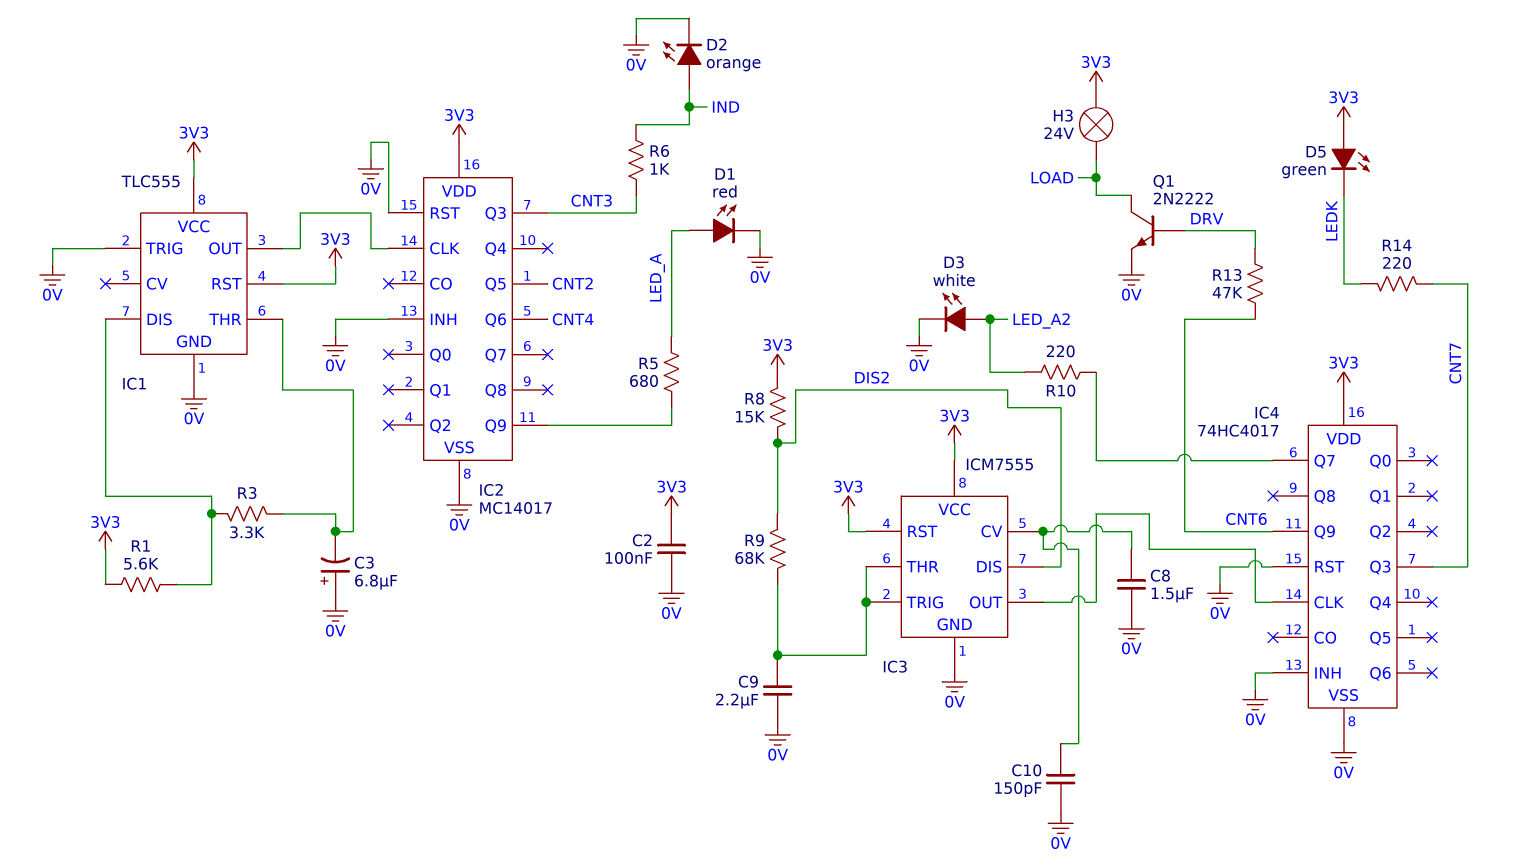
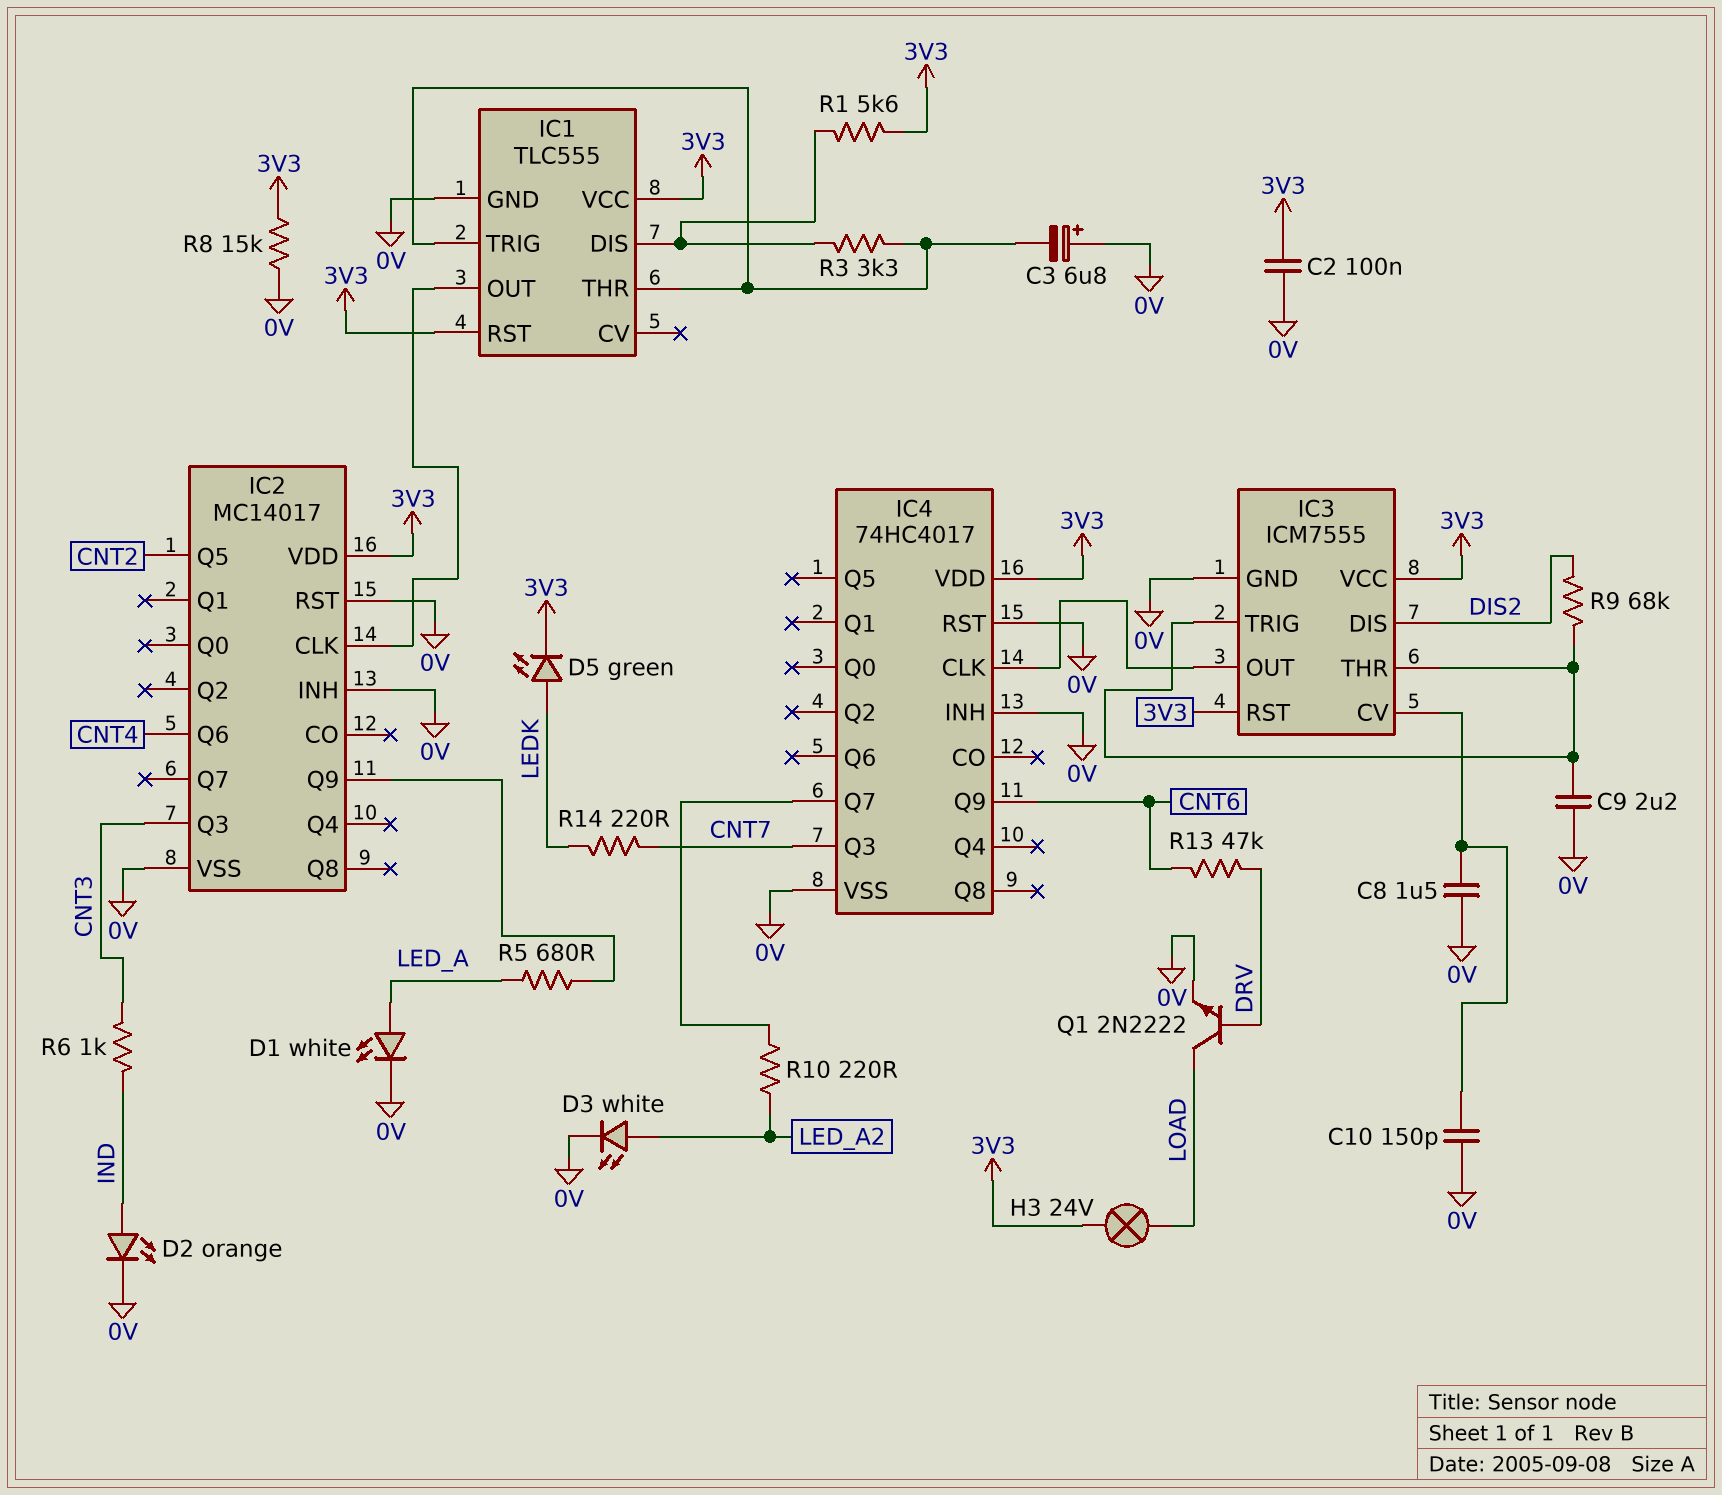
D1: LED red (A LED_A, K 0V) -> LED white (A LED_A, K 0V)
D5: LED green (A 3V3, K LEDK) -> LED green (A LEDK, K 3V3)
IC1 pin TRIG: 0V -> IC1/THR
R8: 15k (3V3, DIS2) -> 15k (0V, 3V3)

